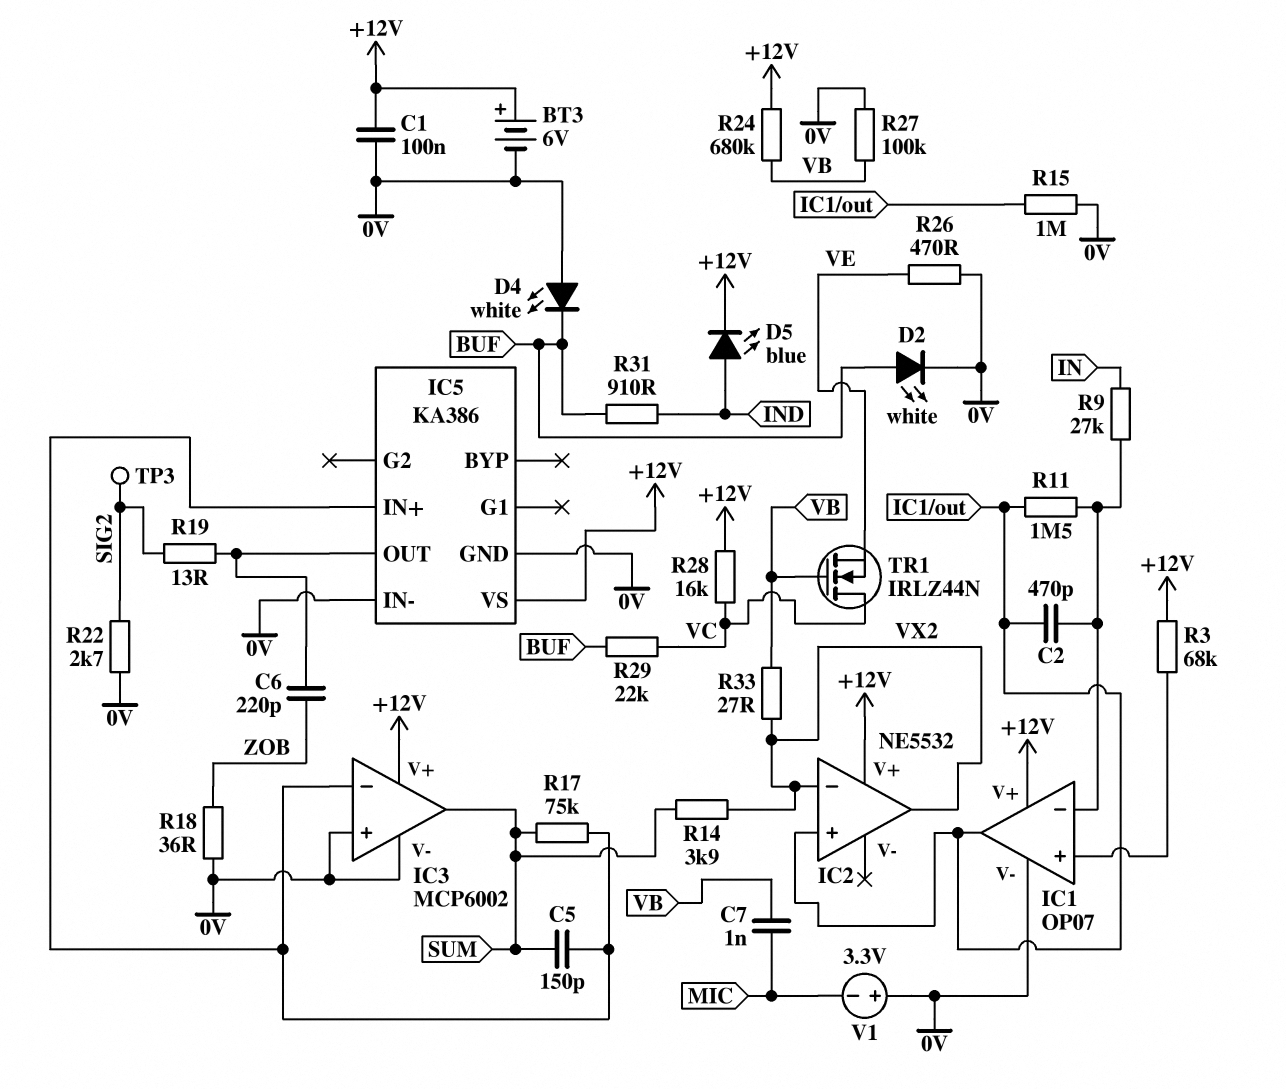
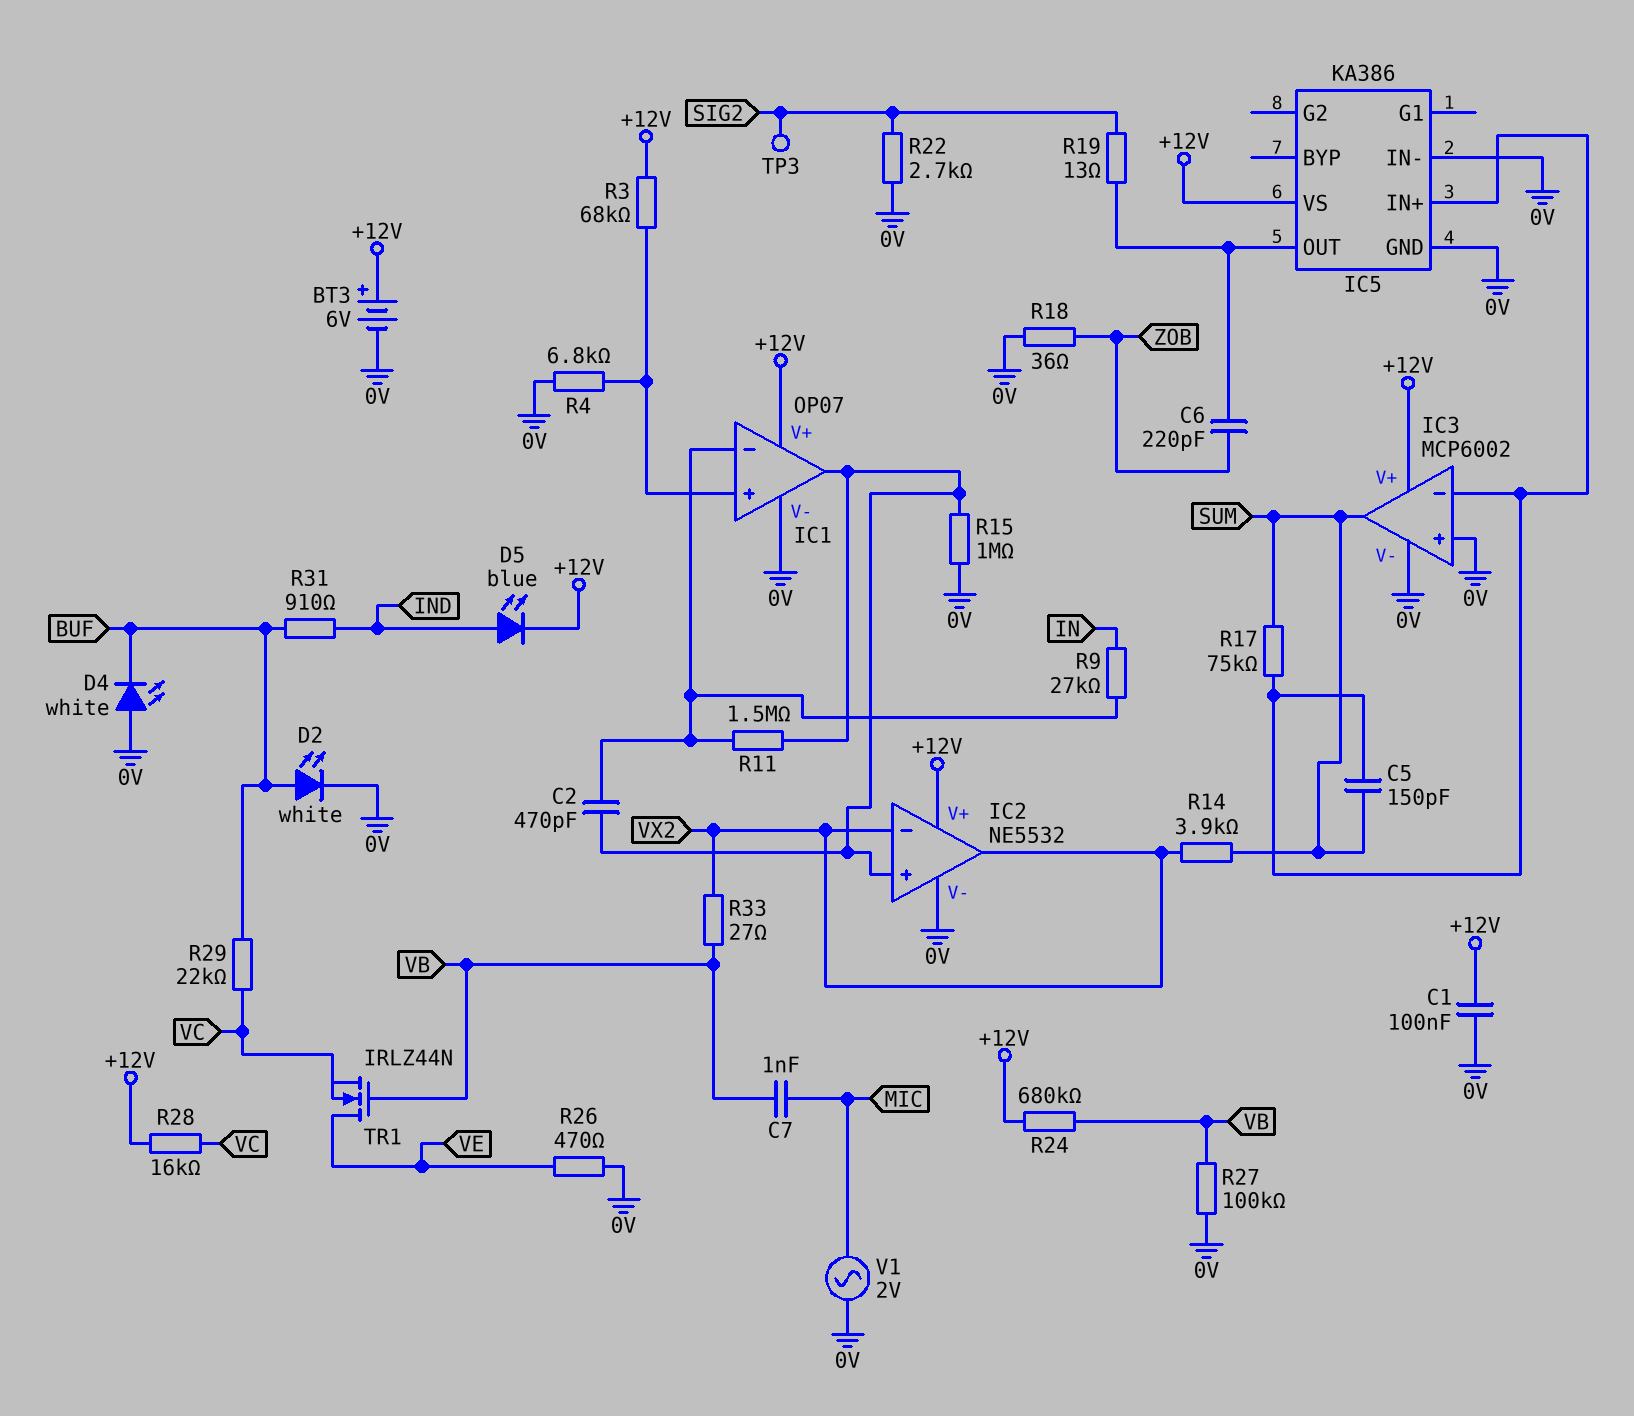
IC2 pin V-: none -> 0V
R4: none -> 6.8k (0V, IC1/in+)
TR1: NMOS IRLZ44N (G VB, D VC, S VE) -> NMOS IRLZ44N (G VB, D VE, S VC)
V1: 3.3V (plus 0V, minus MIC) -> AC 2V (0V, MIC)

